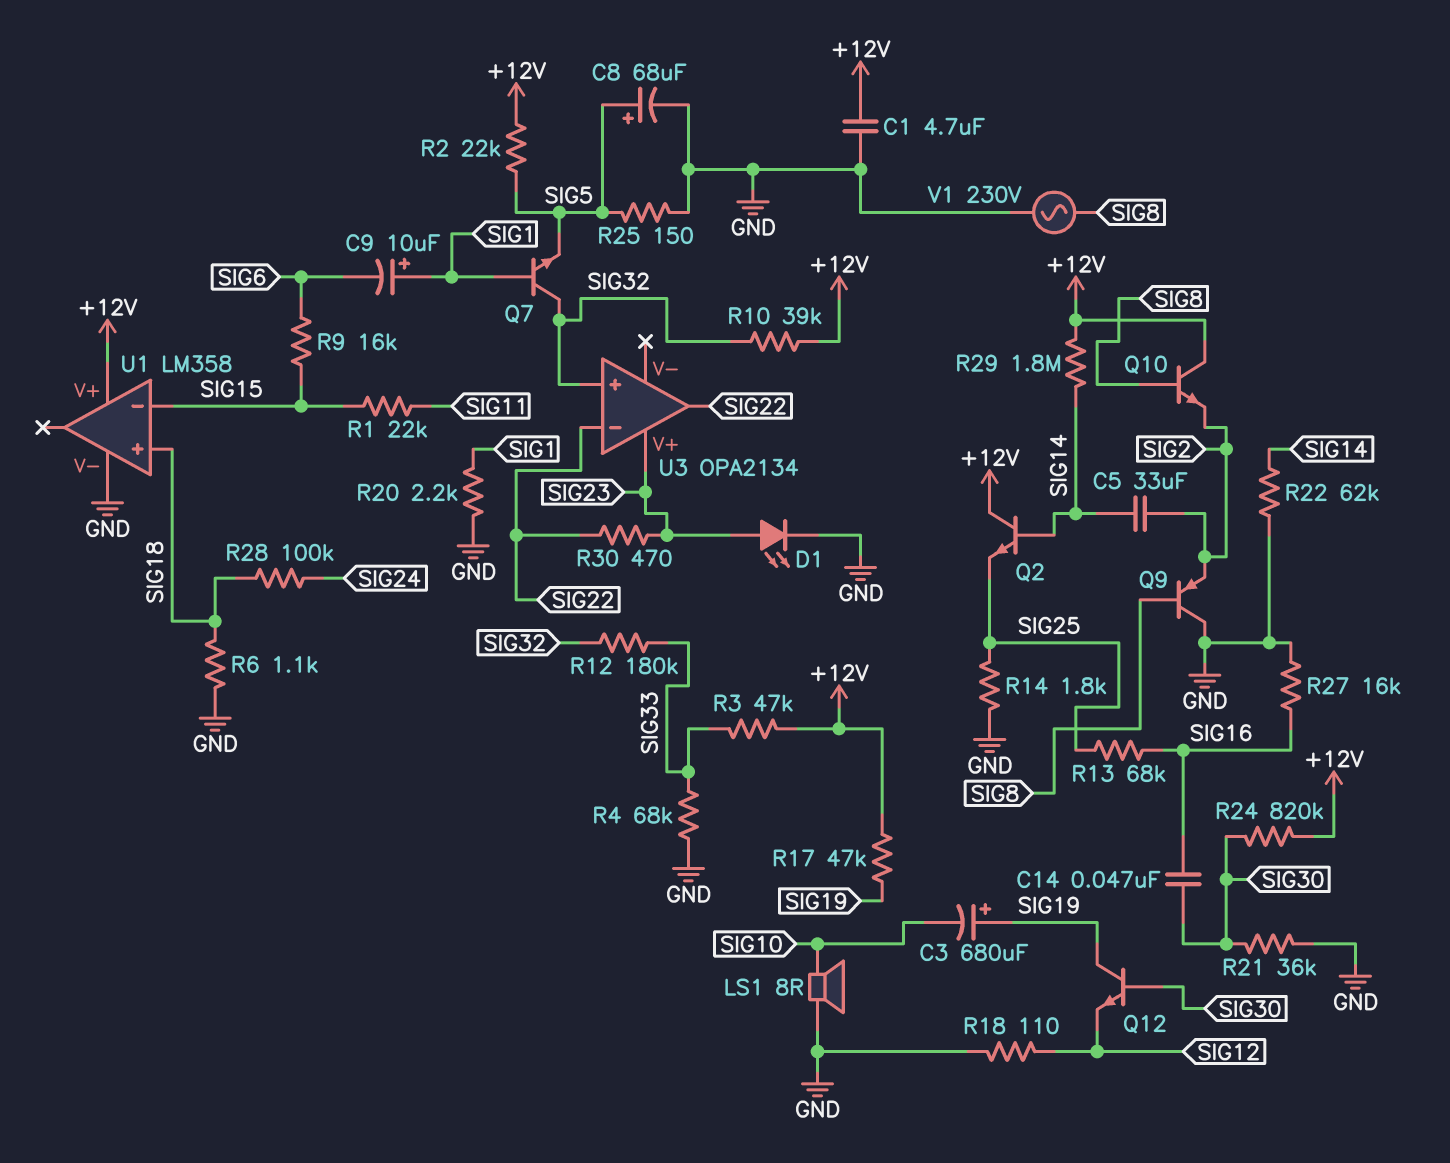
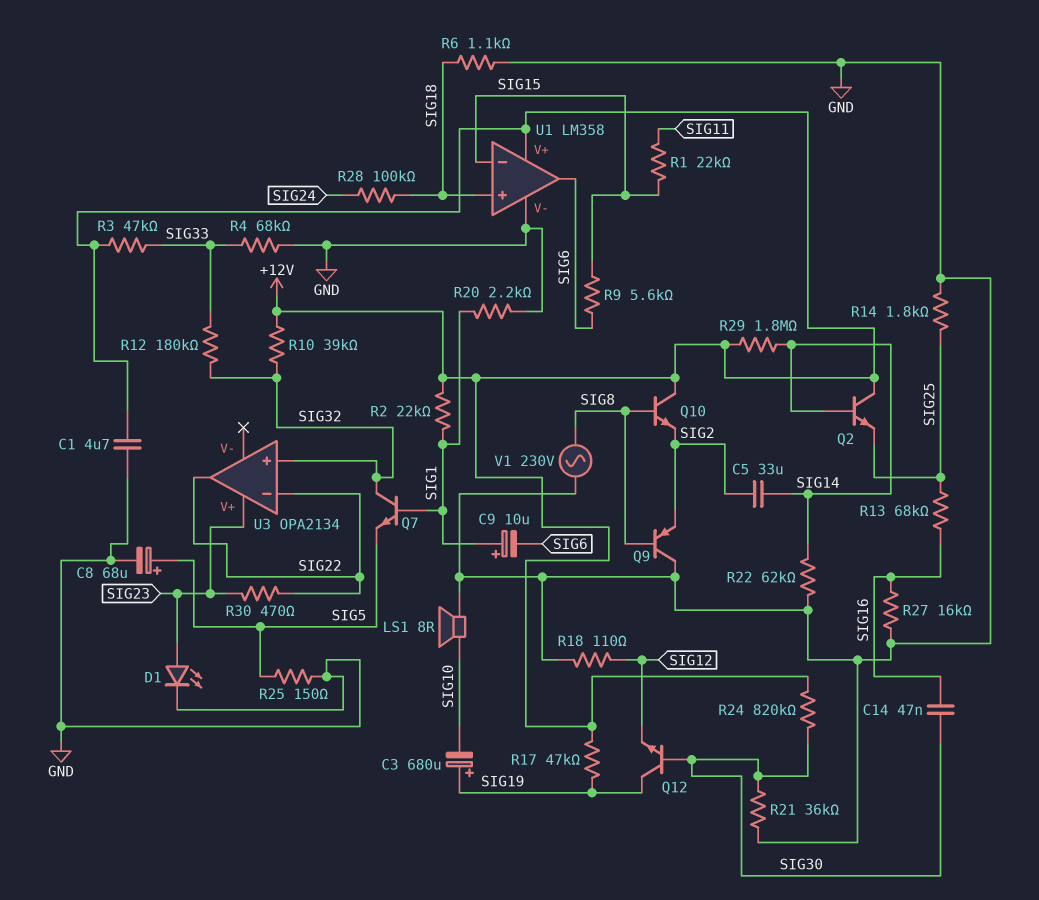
R2: 22k (+12V, SIG5) -> 22k (+12V, SIG1)
R9: 16k (SIG6, SIG15) -> 5.6k (SIG6, SIG15)
U1 pin out: none -> SIG6

